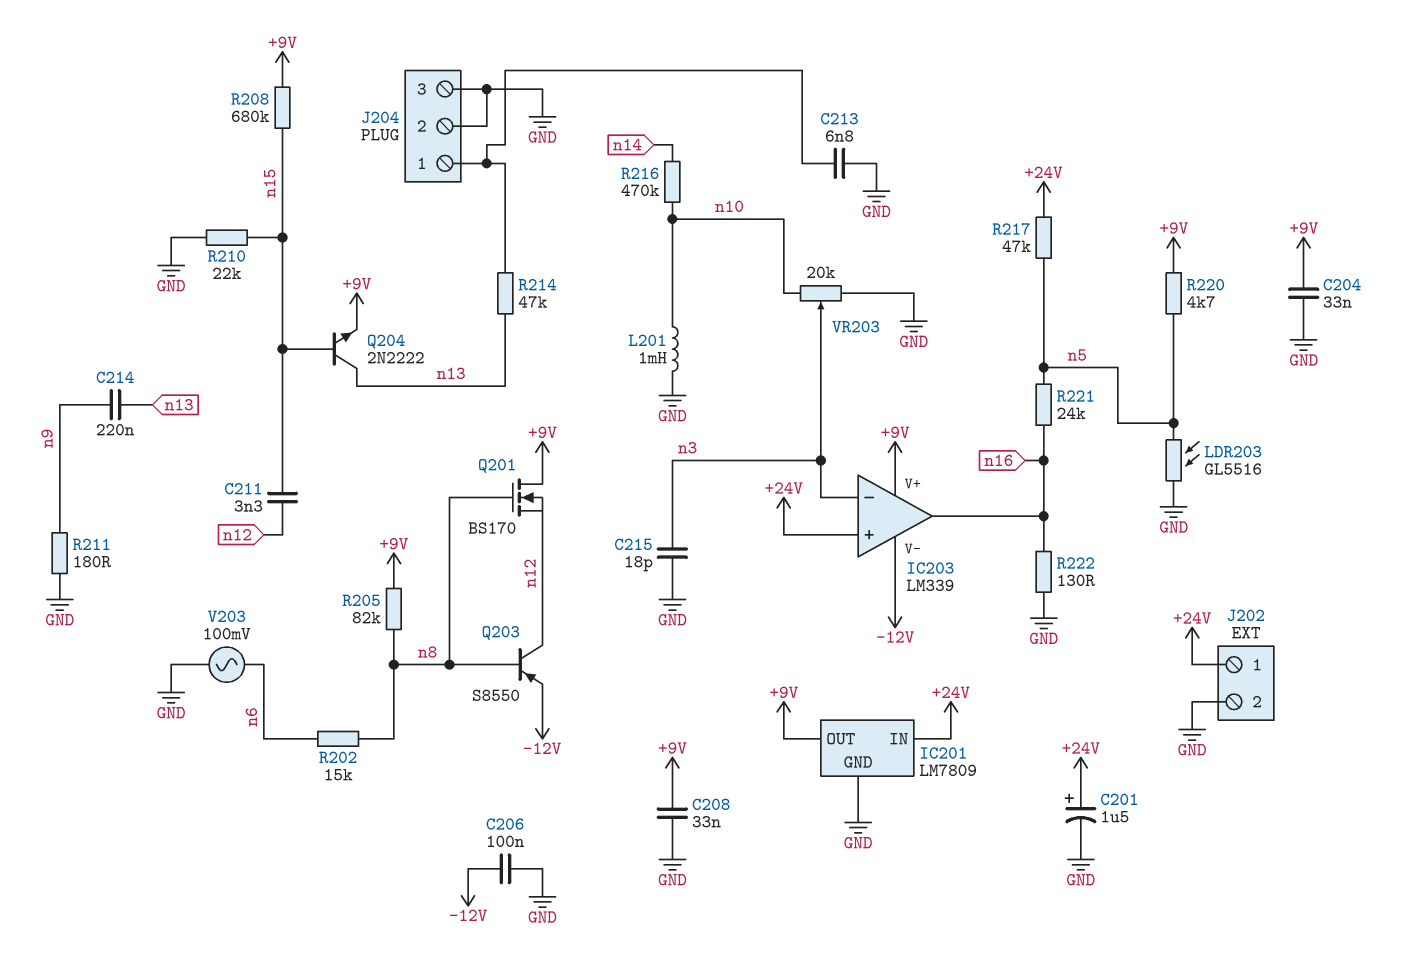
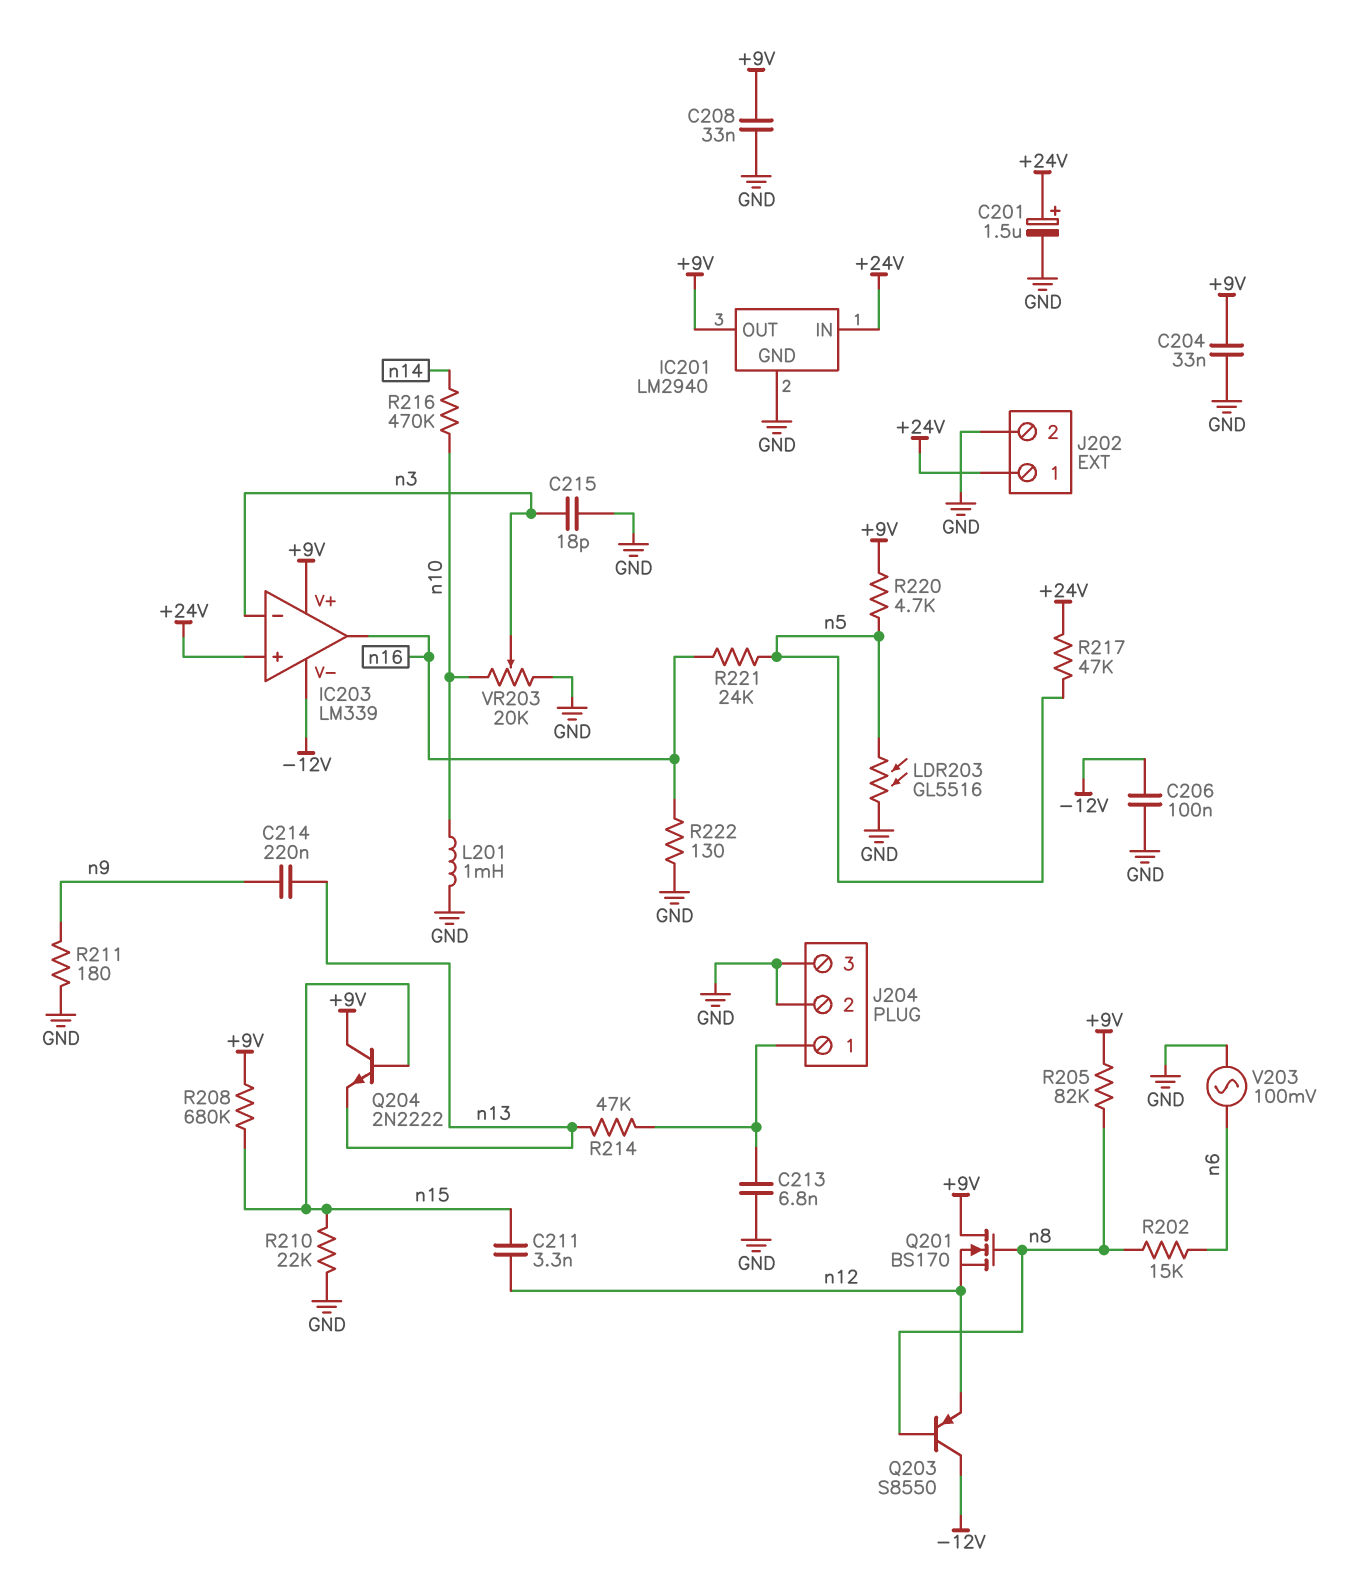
IC201: LM7809 -> LM2940
Q203: PNP S8550 (B n8, C n12, E -12V) -> PNP S8550 (B n8, C -12V, E n12)
Q204: NPN 2N2222 (B n15, C n13, E +9V) -> NPN 2N2222 (B n15, C +9V, E n13)

